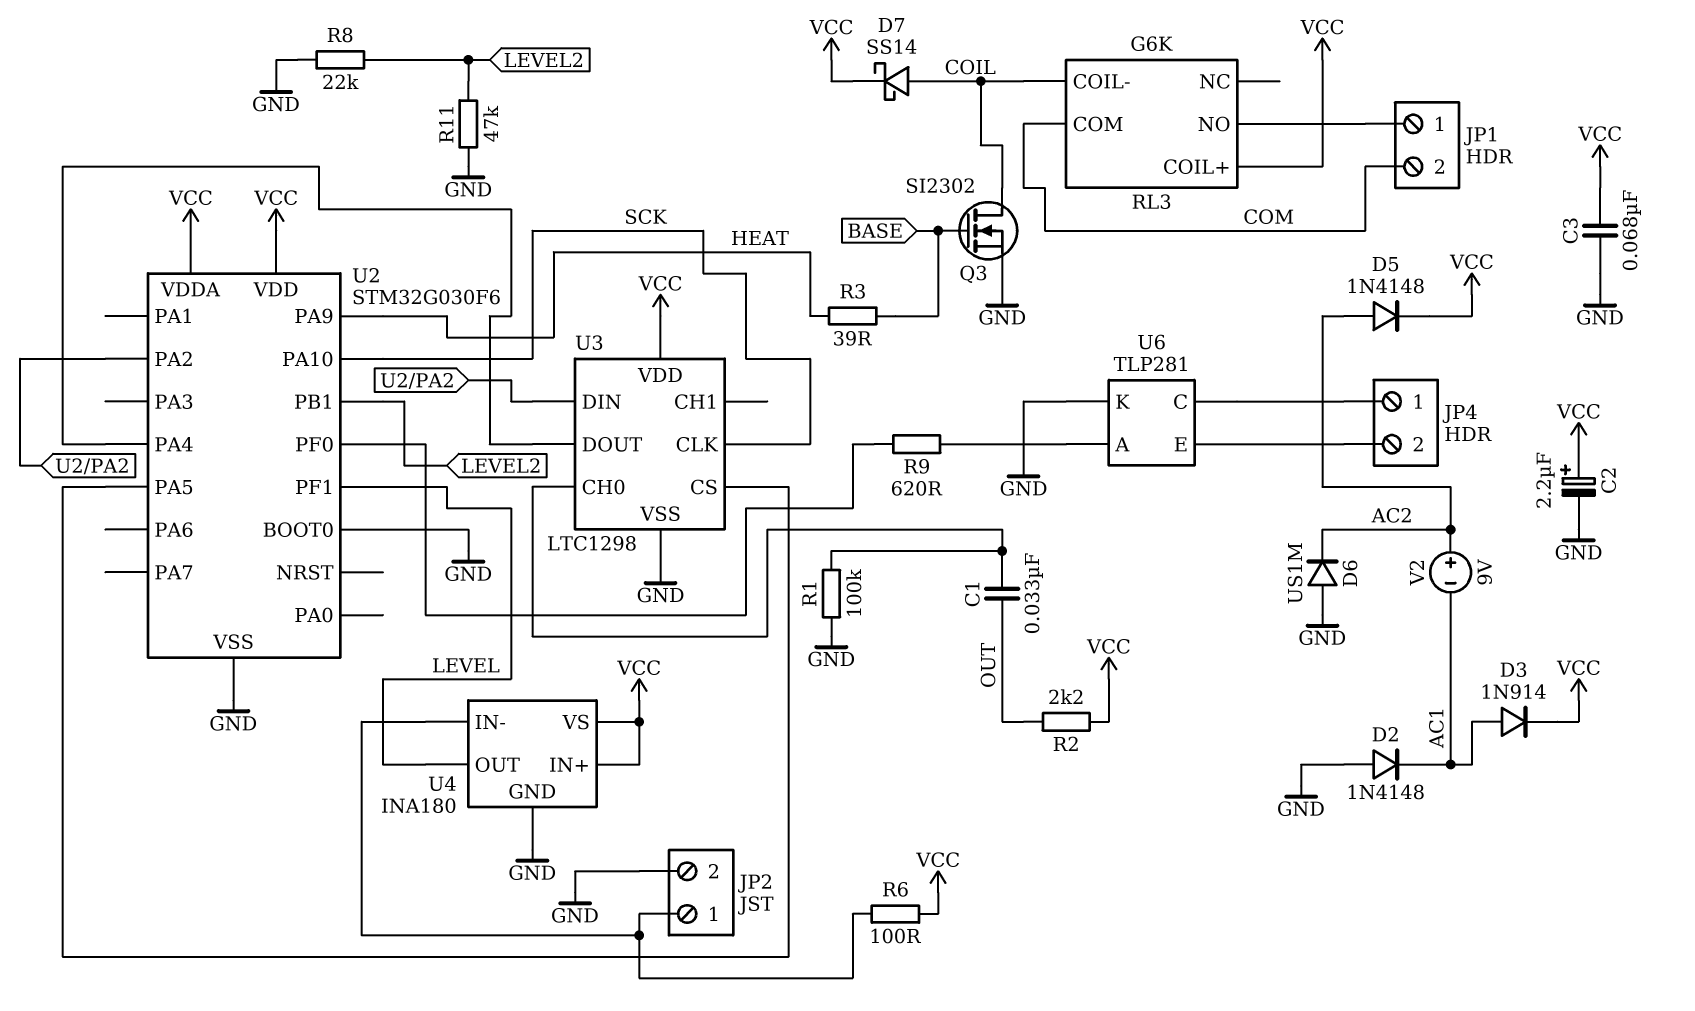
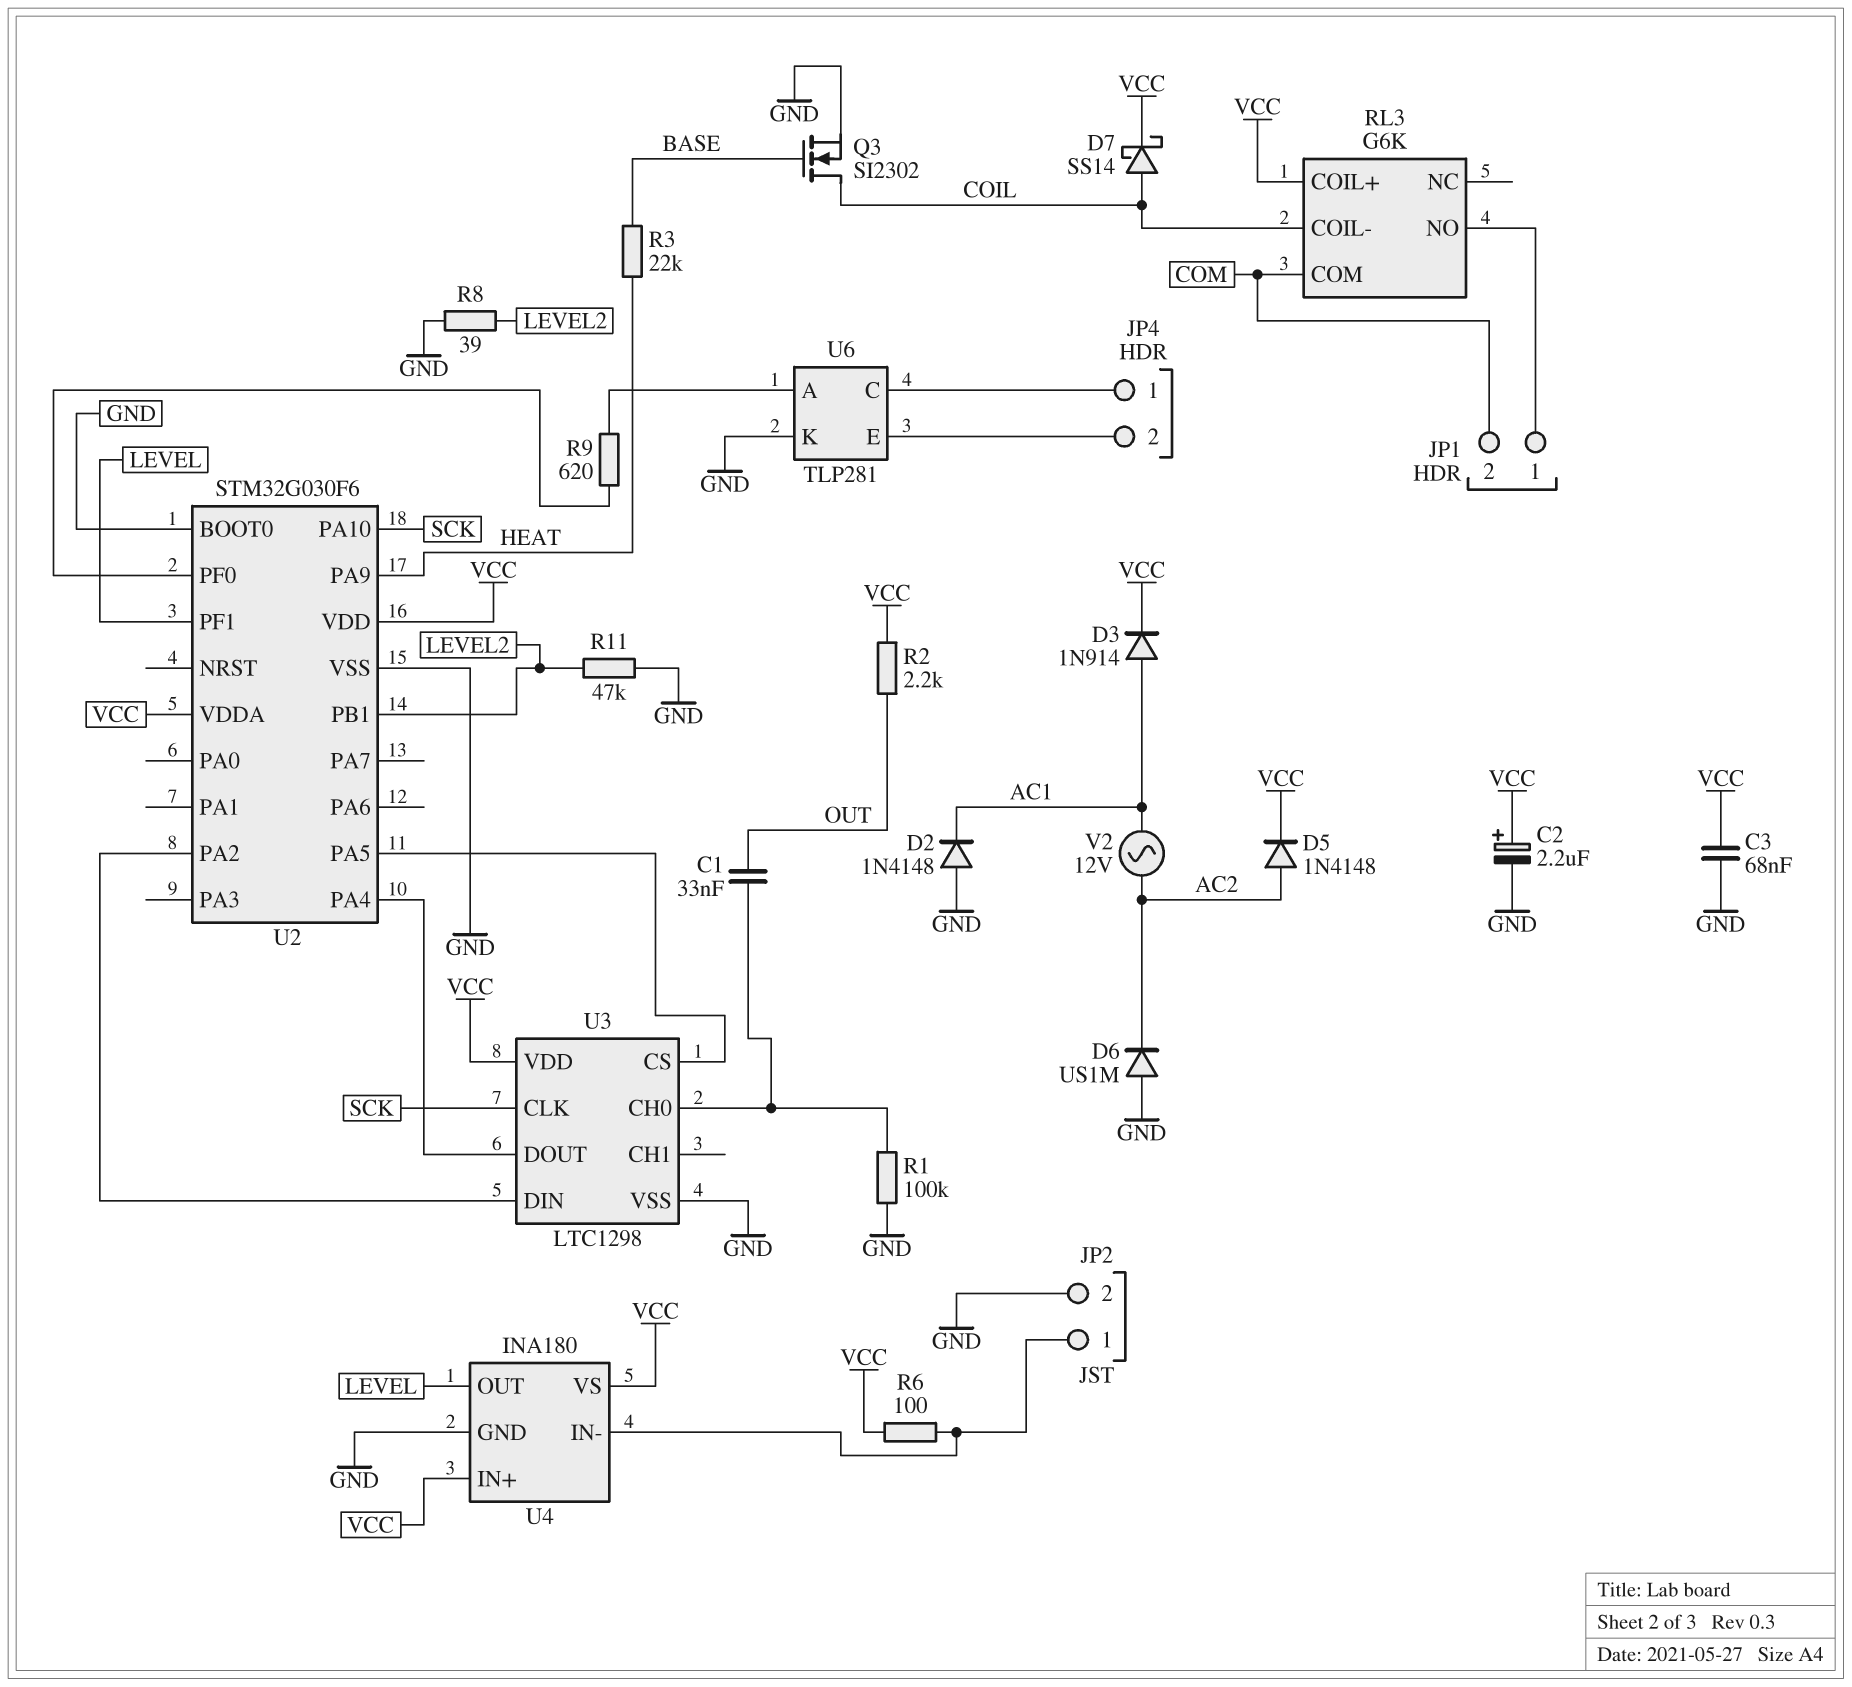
R3: 39 (BASE, HEAT) -> 22k (BASE, HEAT)
R8: 22k (GND, LEVEL2) -> 39 (GND, LEVEL2)
V2: 9V (plus AC2, minus AC1) -> AC 12V (AC1, AC2)

